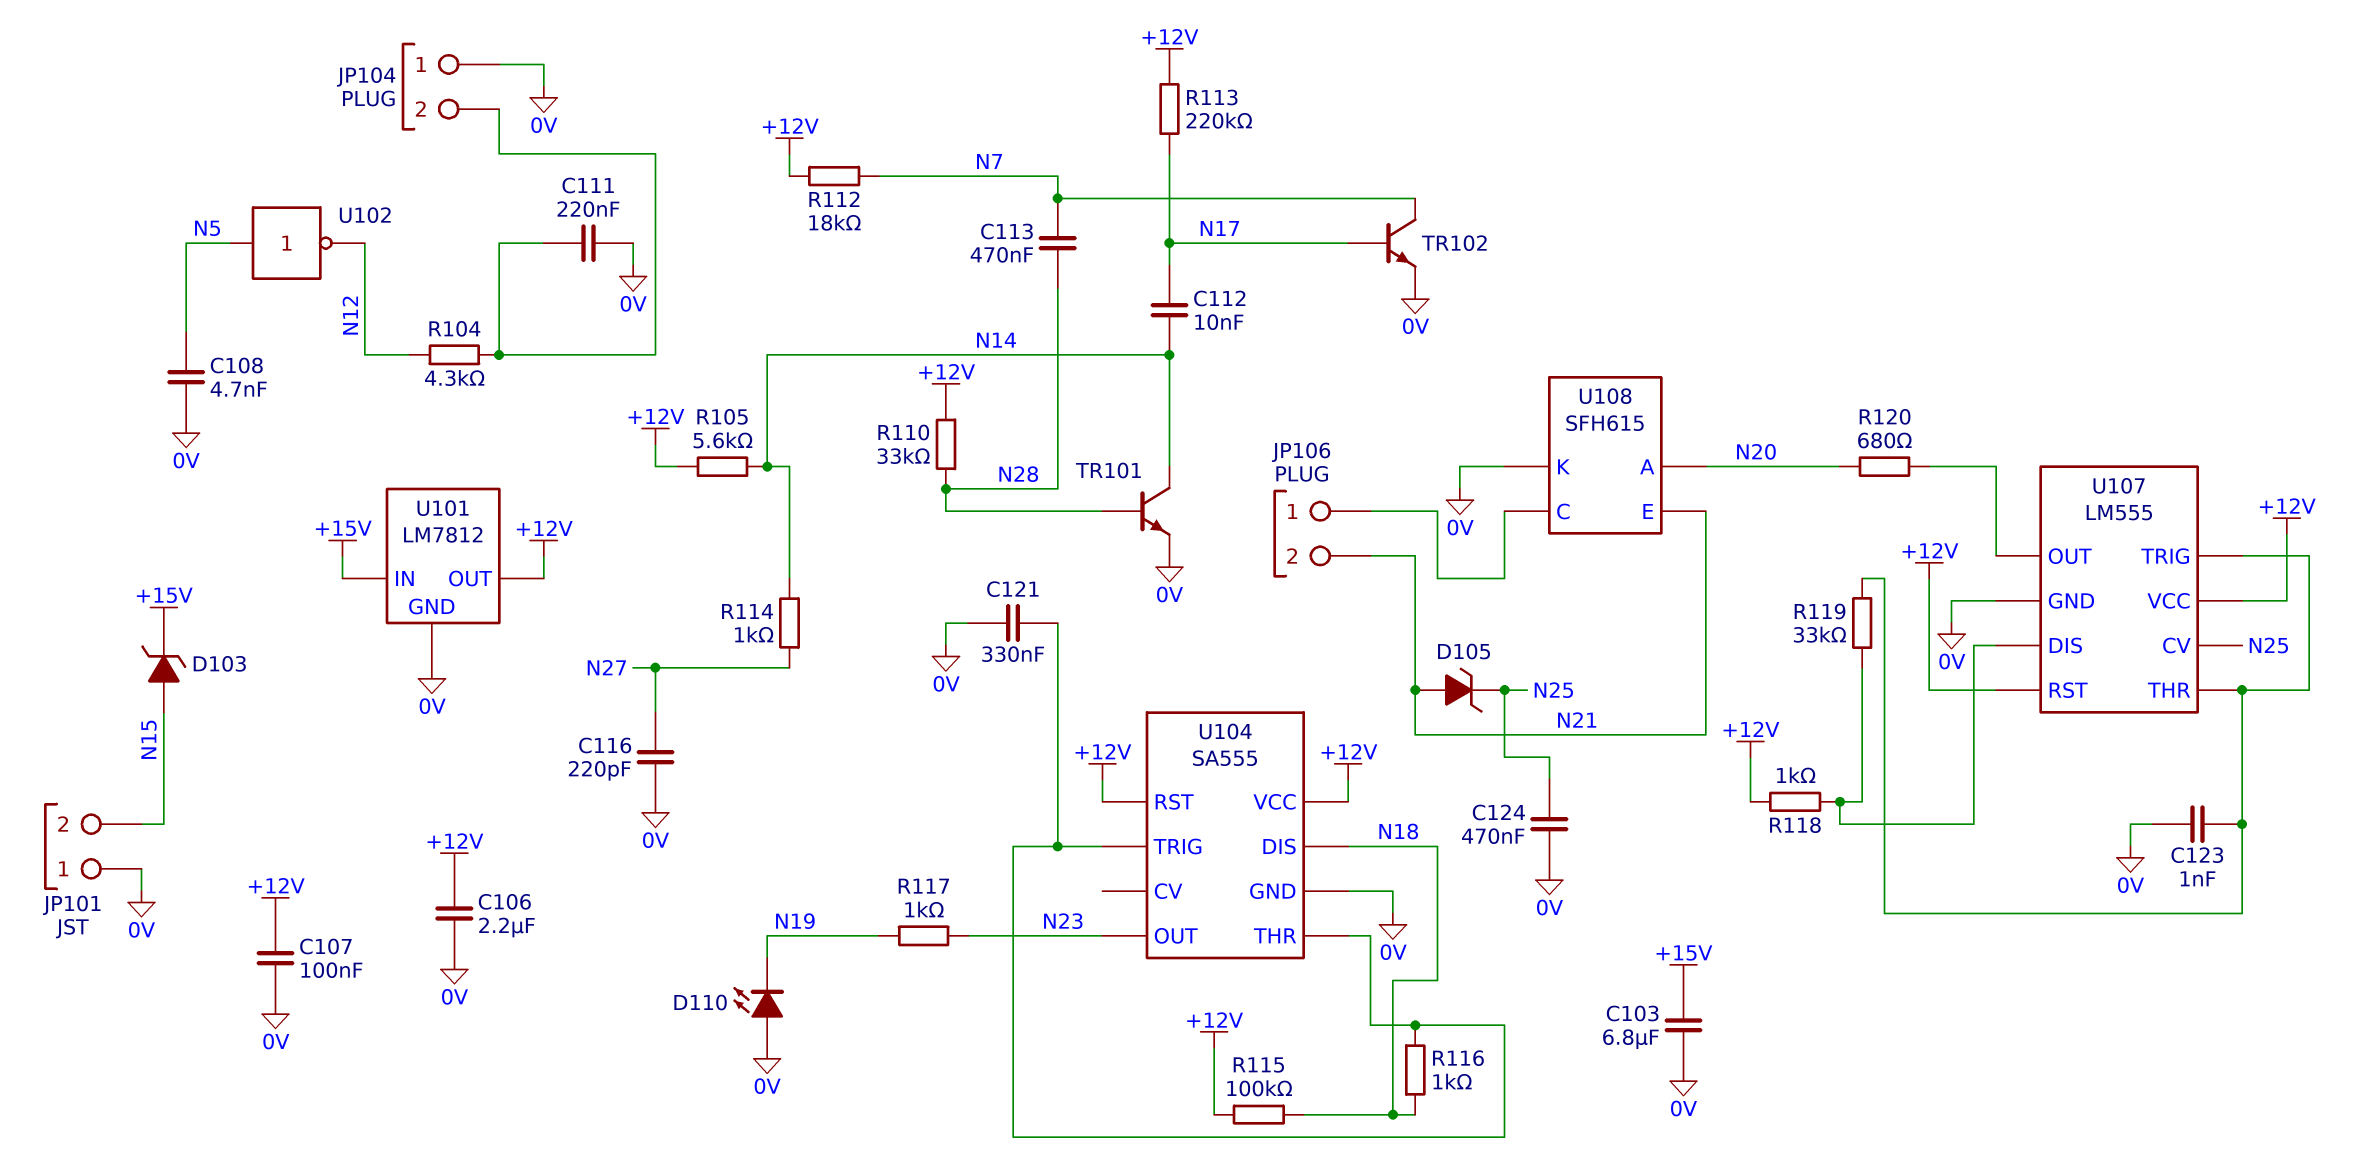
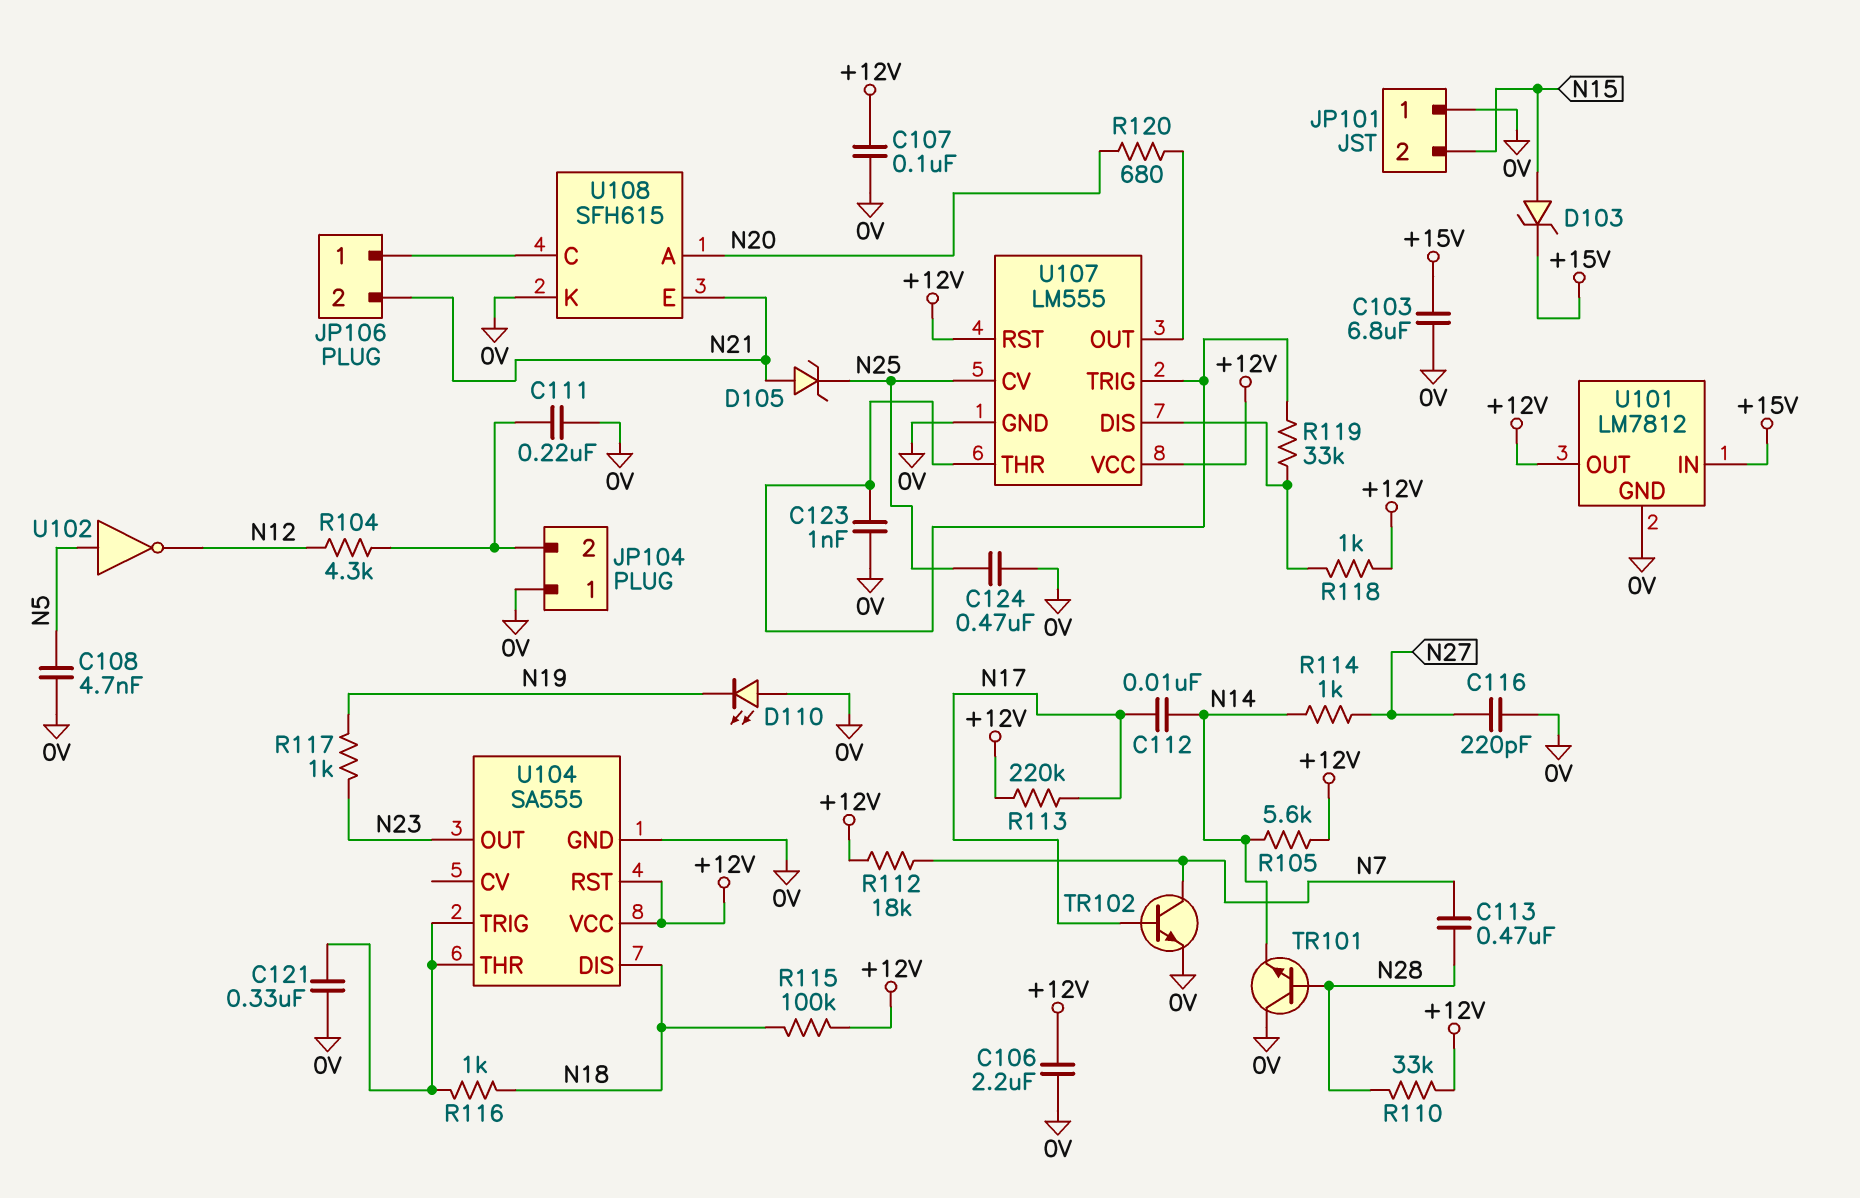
TR101: NPN (B N28, C N14, E 0V) -> NPN (B N28, C 0V, E N14)

